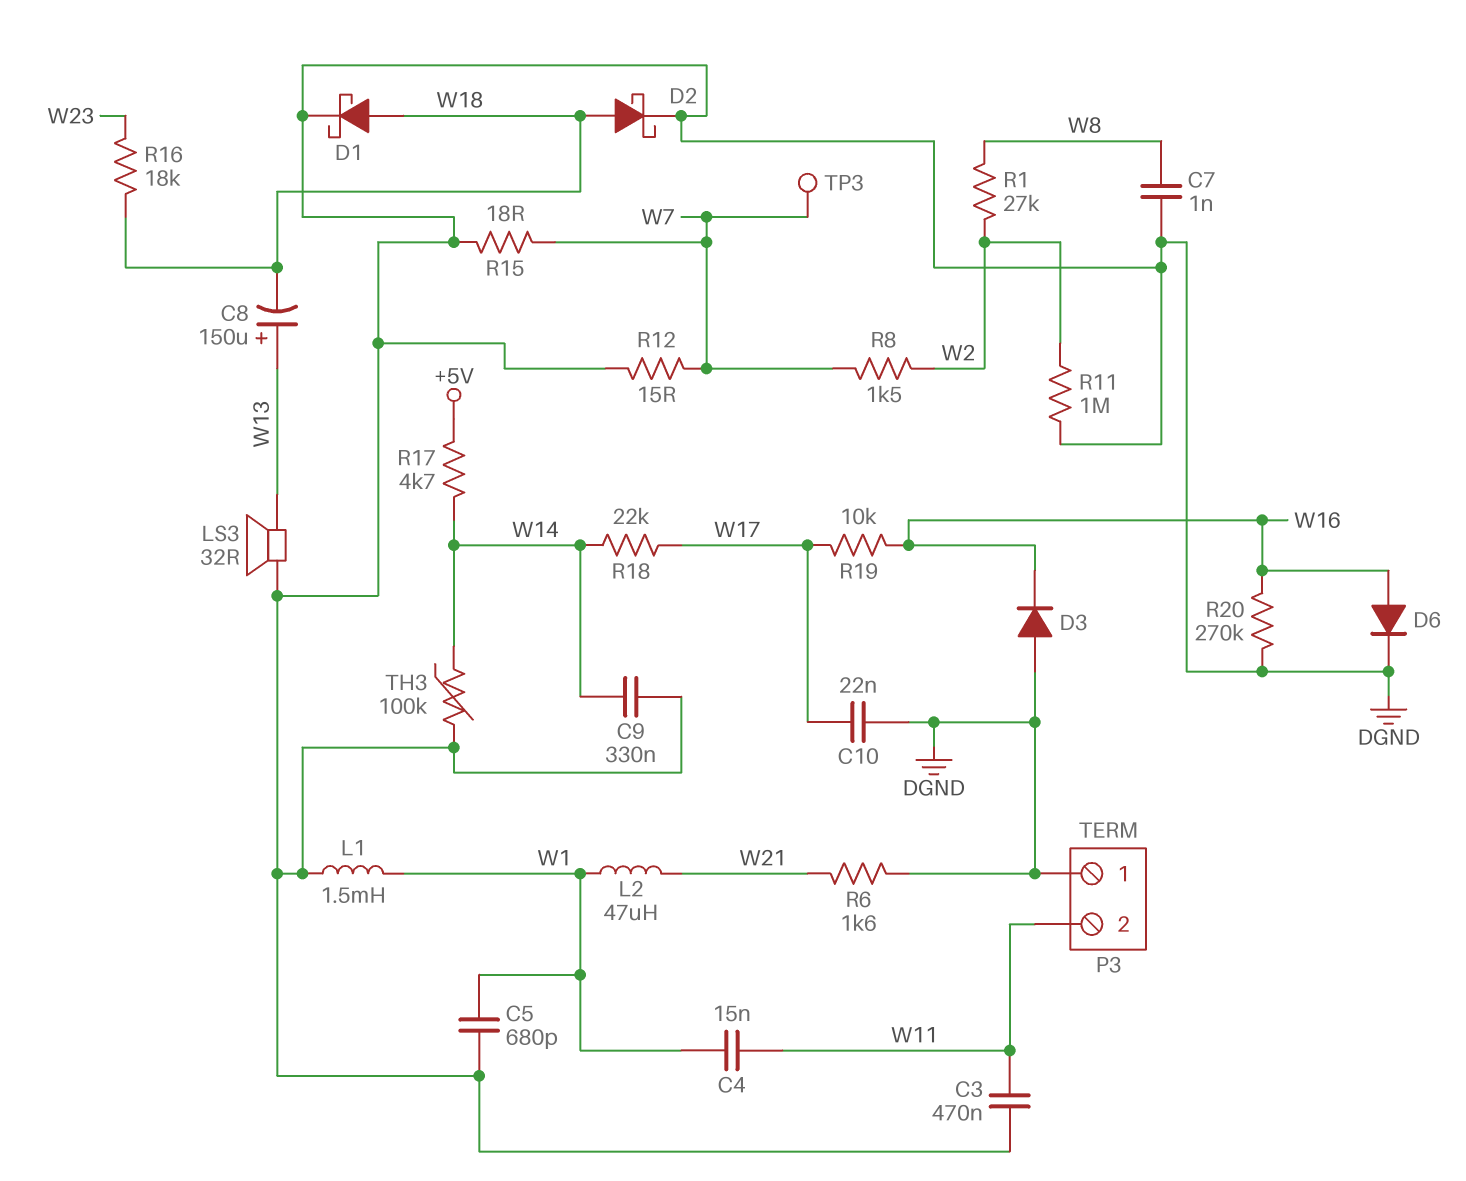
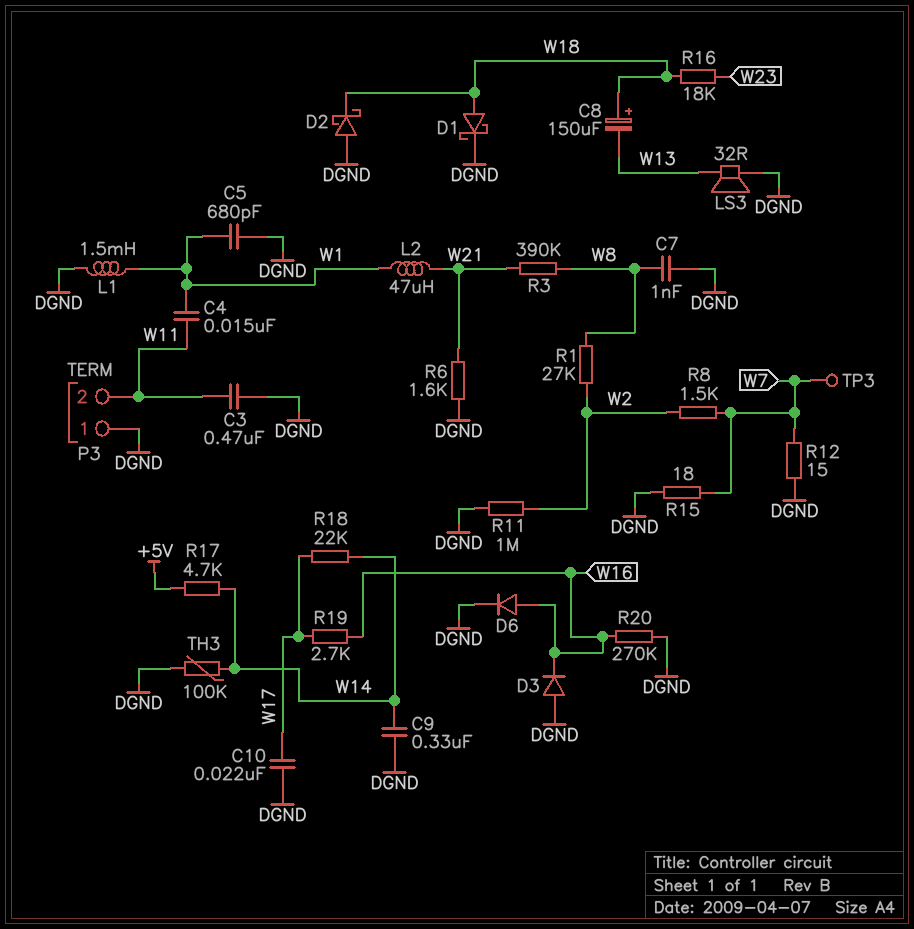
C8: 150uF (plus W13, minus W18) -> 150uF (plus W18, minus W13)
D2: schottky (A W18, K DGND) -> schottky (A DGND, K W18)
R3: none -> 390k (W8, W21)
R19: 10k (W16, W17) -> 2.7k (W16, W17)

